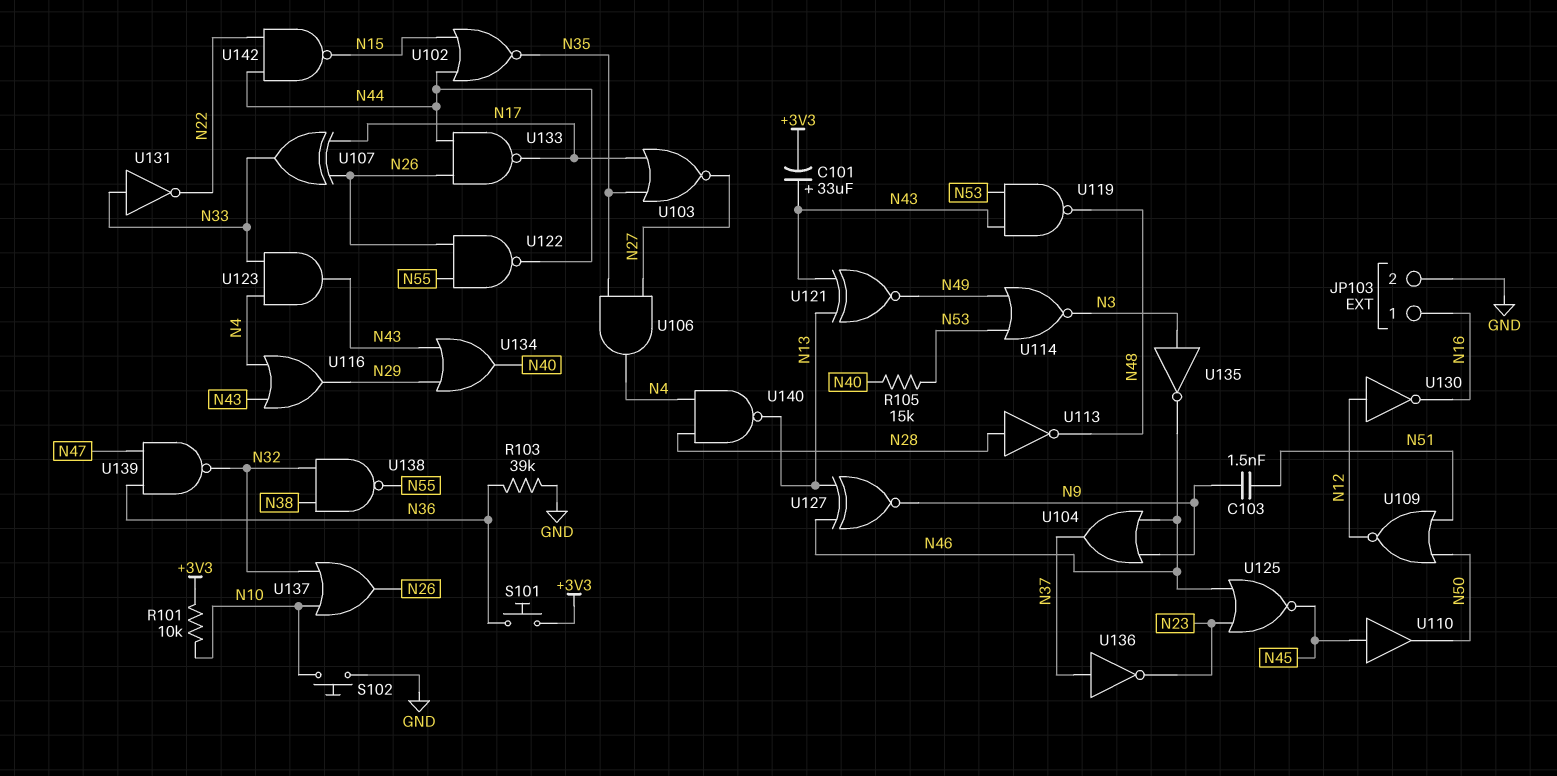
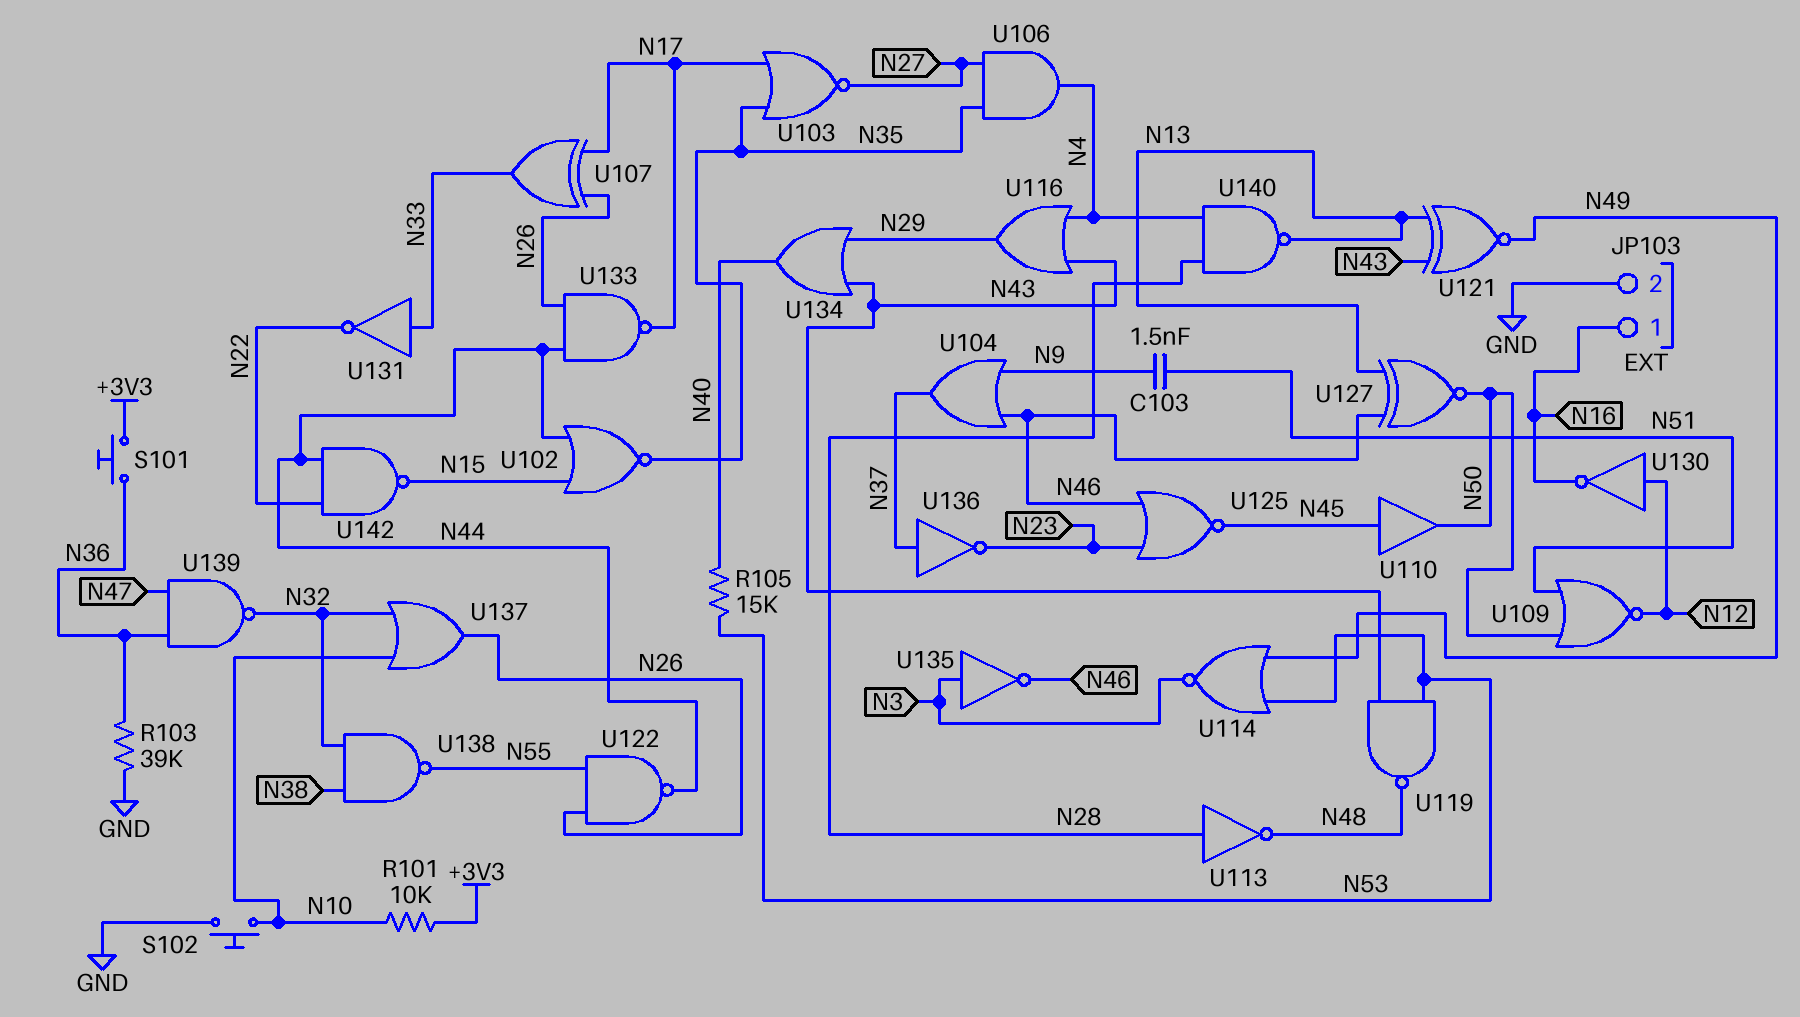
C101: 33uF (plus N43, minus +3V3) -> none
U123: AND (in N4, in N33, out N43) -> none
U127: XNOR (in N13, in N46, out N9) -> XNOR (in N13, in N46, out N50)

